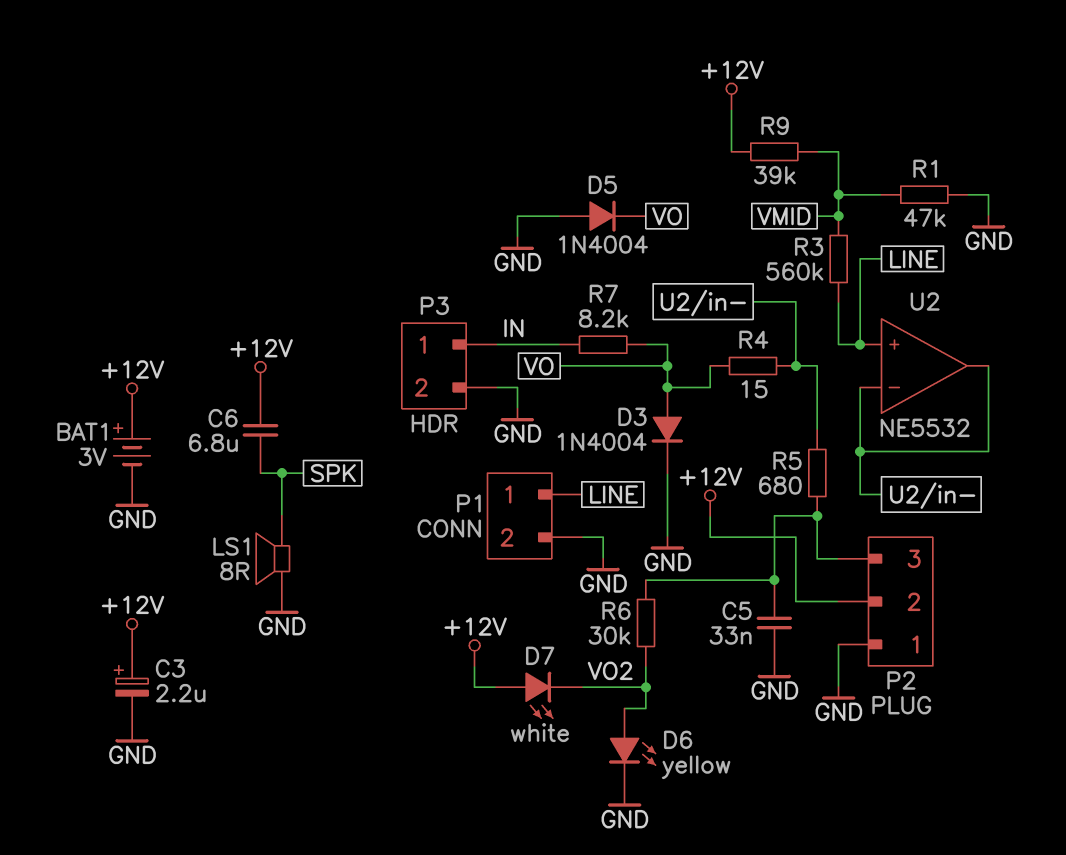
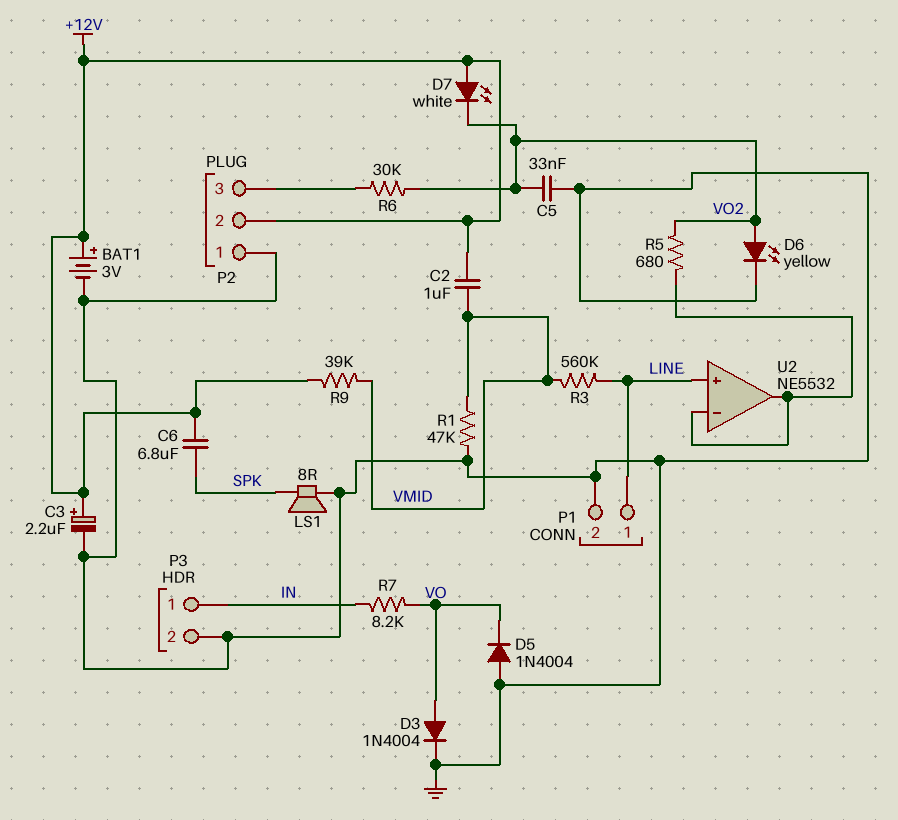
C2: none -> 1uF (+12V, VMID)
C5: 33nF (GND, P2/3) -> 33nF (GND, VO2)
R4: 15 (U2/in-, VO) -> none
R5: 680 (P2/3, U2/in-) -> 680 (U2/in-, VO2)

